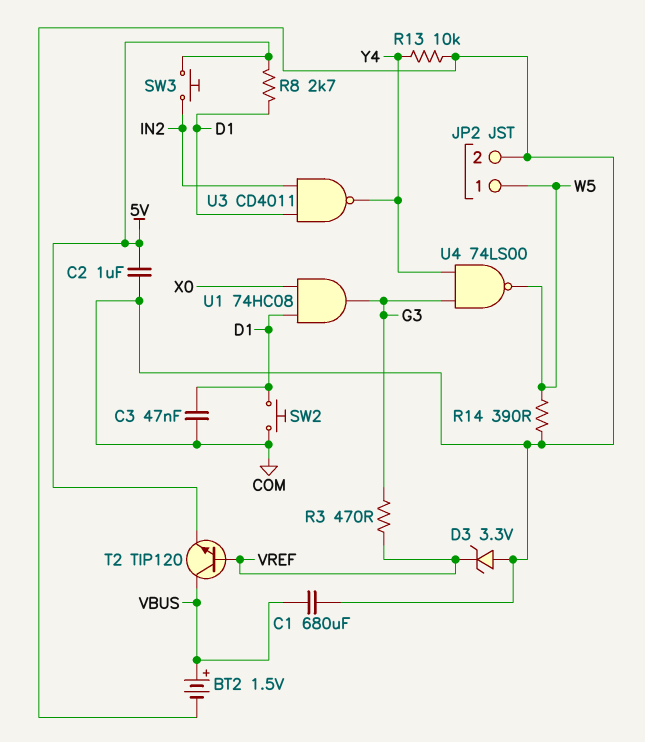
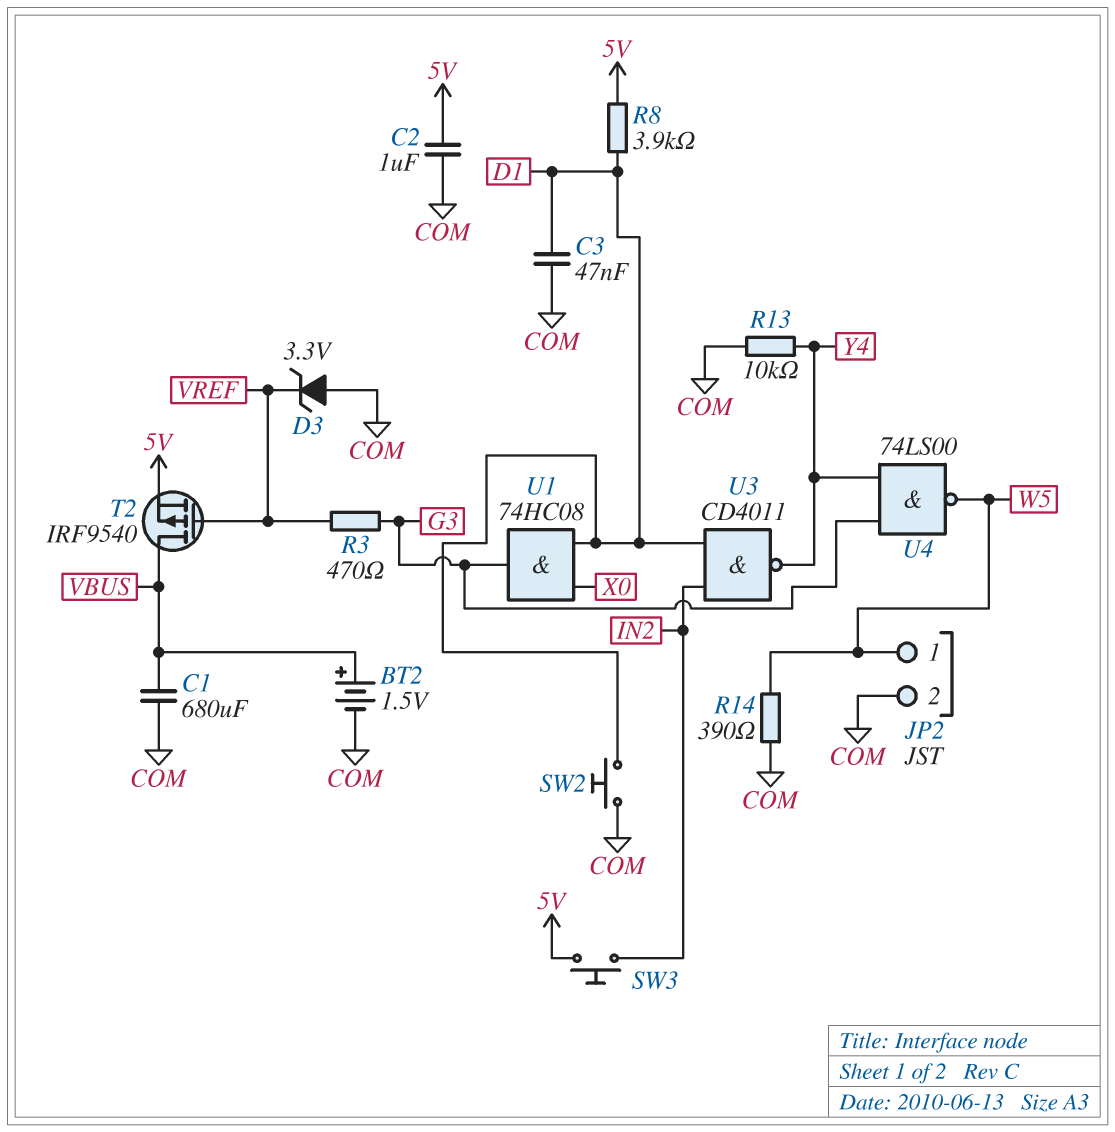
R8: 2.7k (5V, D1) -> 3.9k (5V, D1)
T2: NPN TIP120 (B VREF, C VBUS, E 5V) -> PMOS IRF9540 (G VREF, D VBUS, S 5V)

